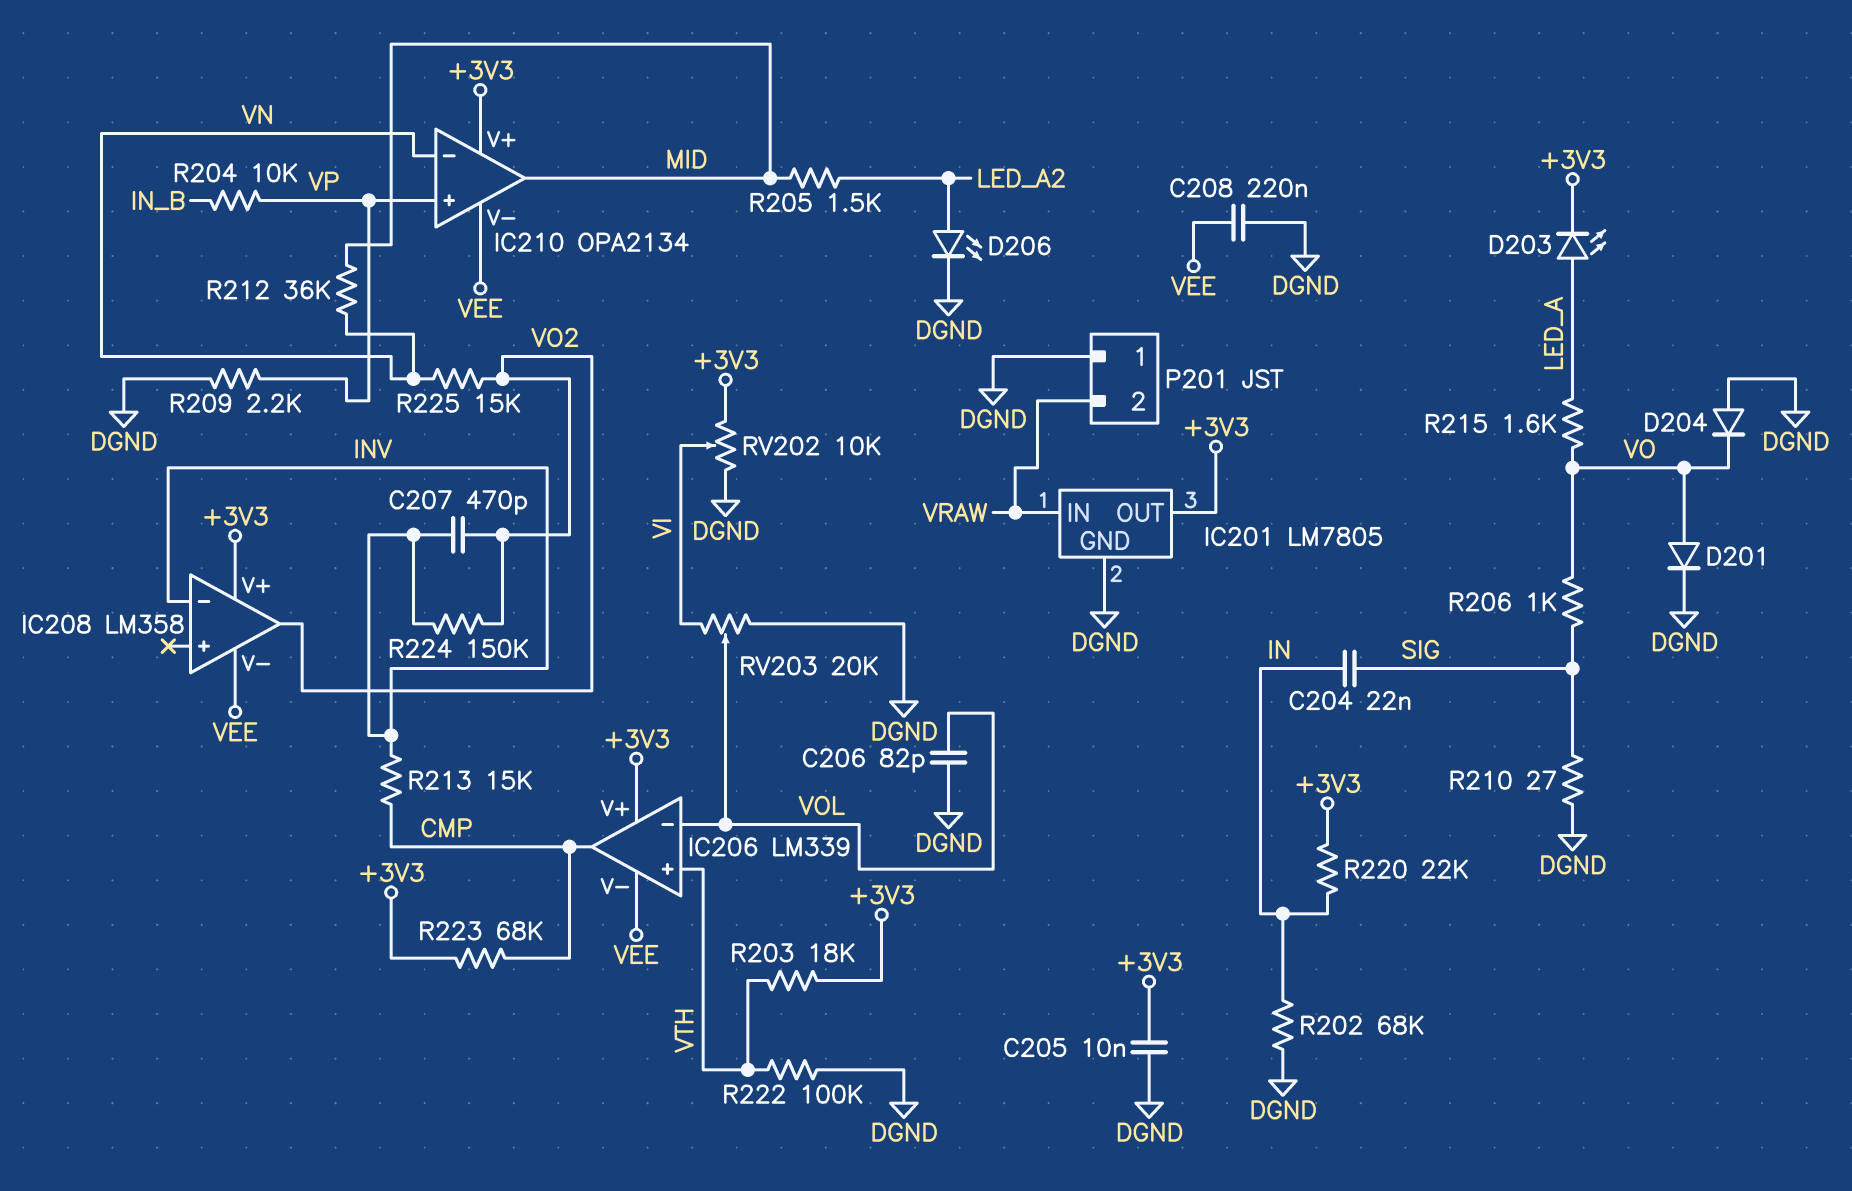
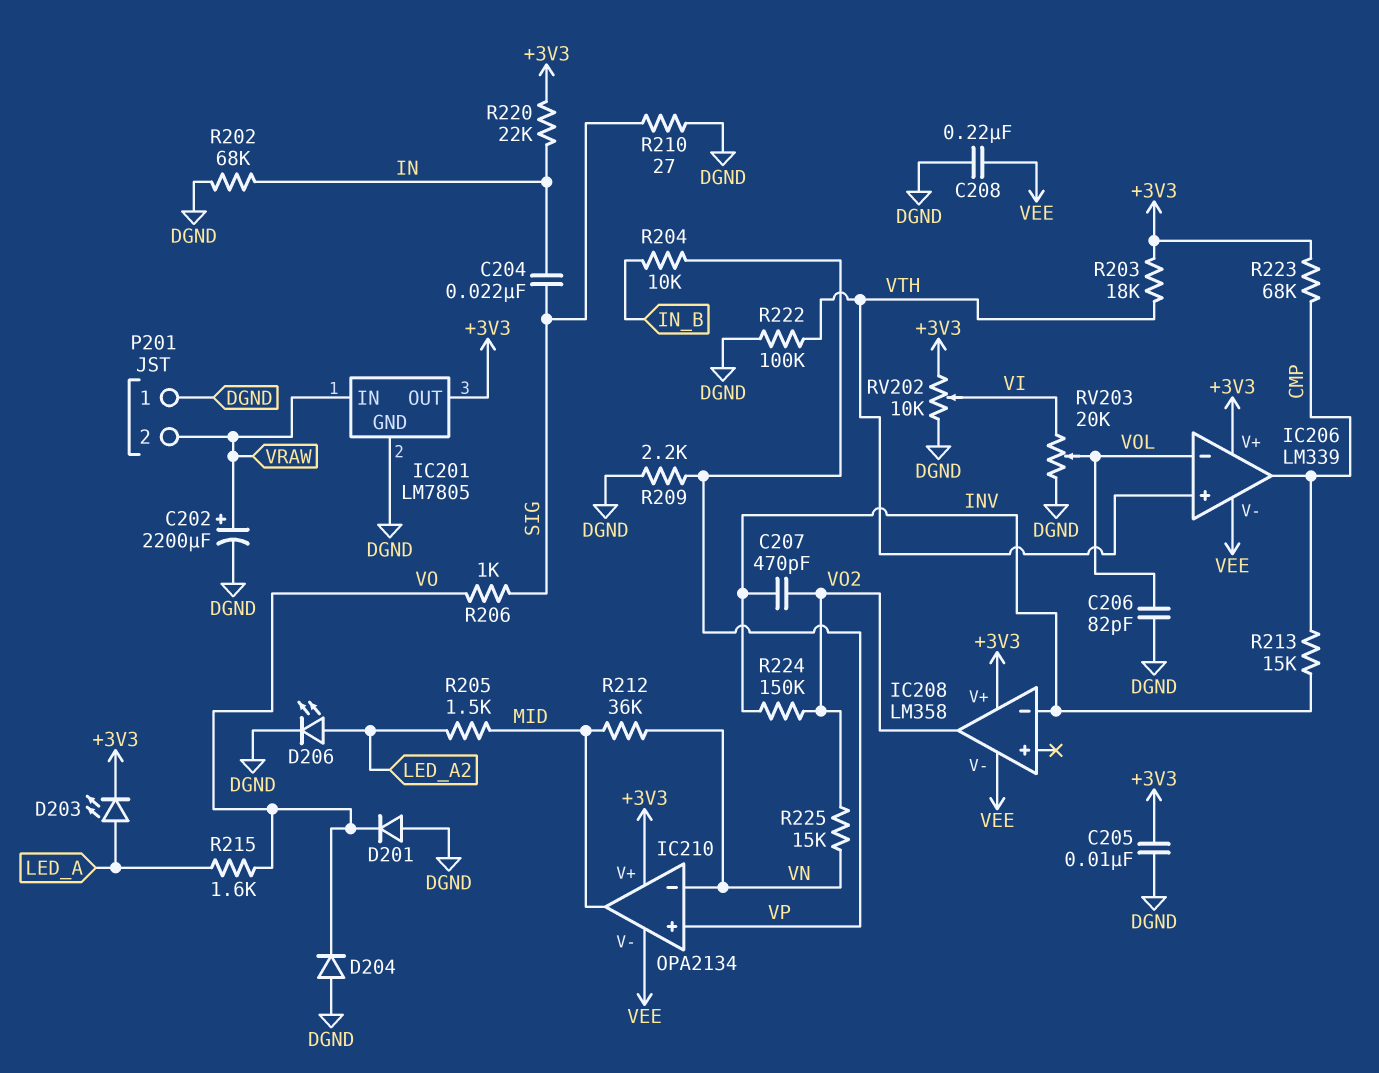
C202: none -> 2200uF (plus VRAW, minus DGND)
D201: diode (A VO, K DGND) -> diode (A DGND, K VO)

